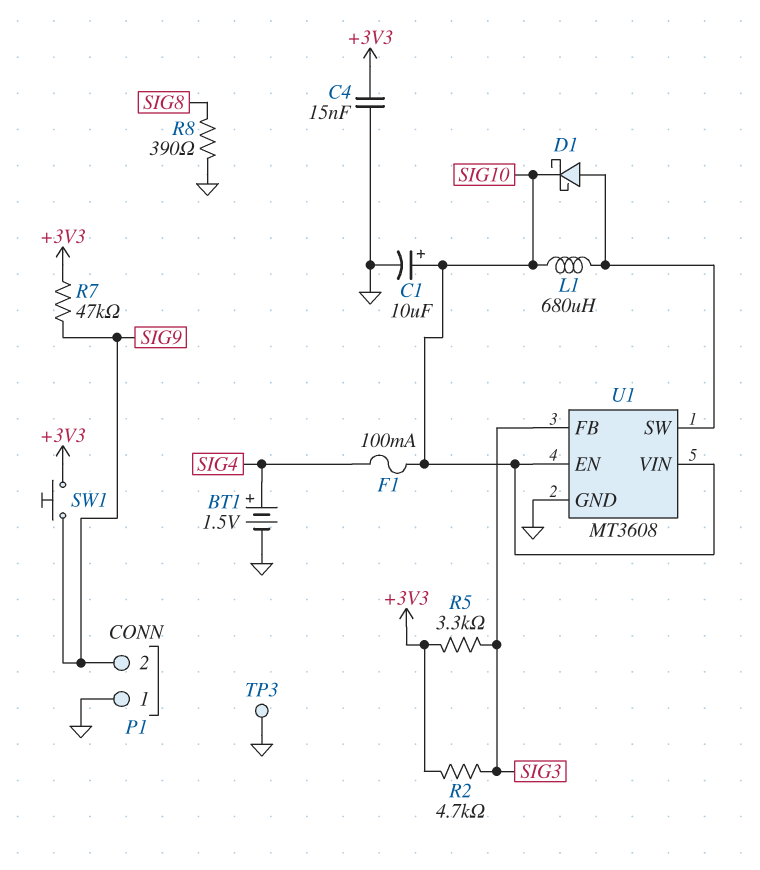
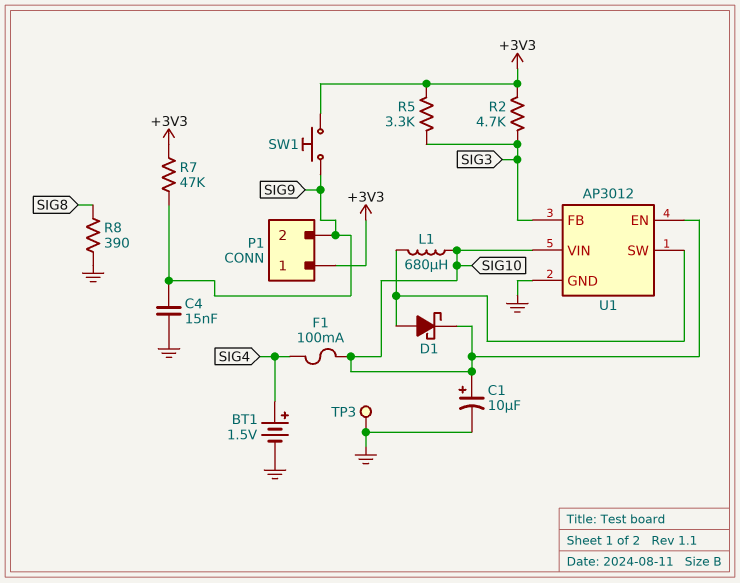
C4: 15nF (+3V3, GND) -> 15nF (GND, SIG9)
P1 pin 1: GND -> +3V3
U1: MT3608 -> AP3012

